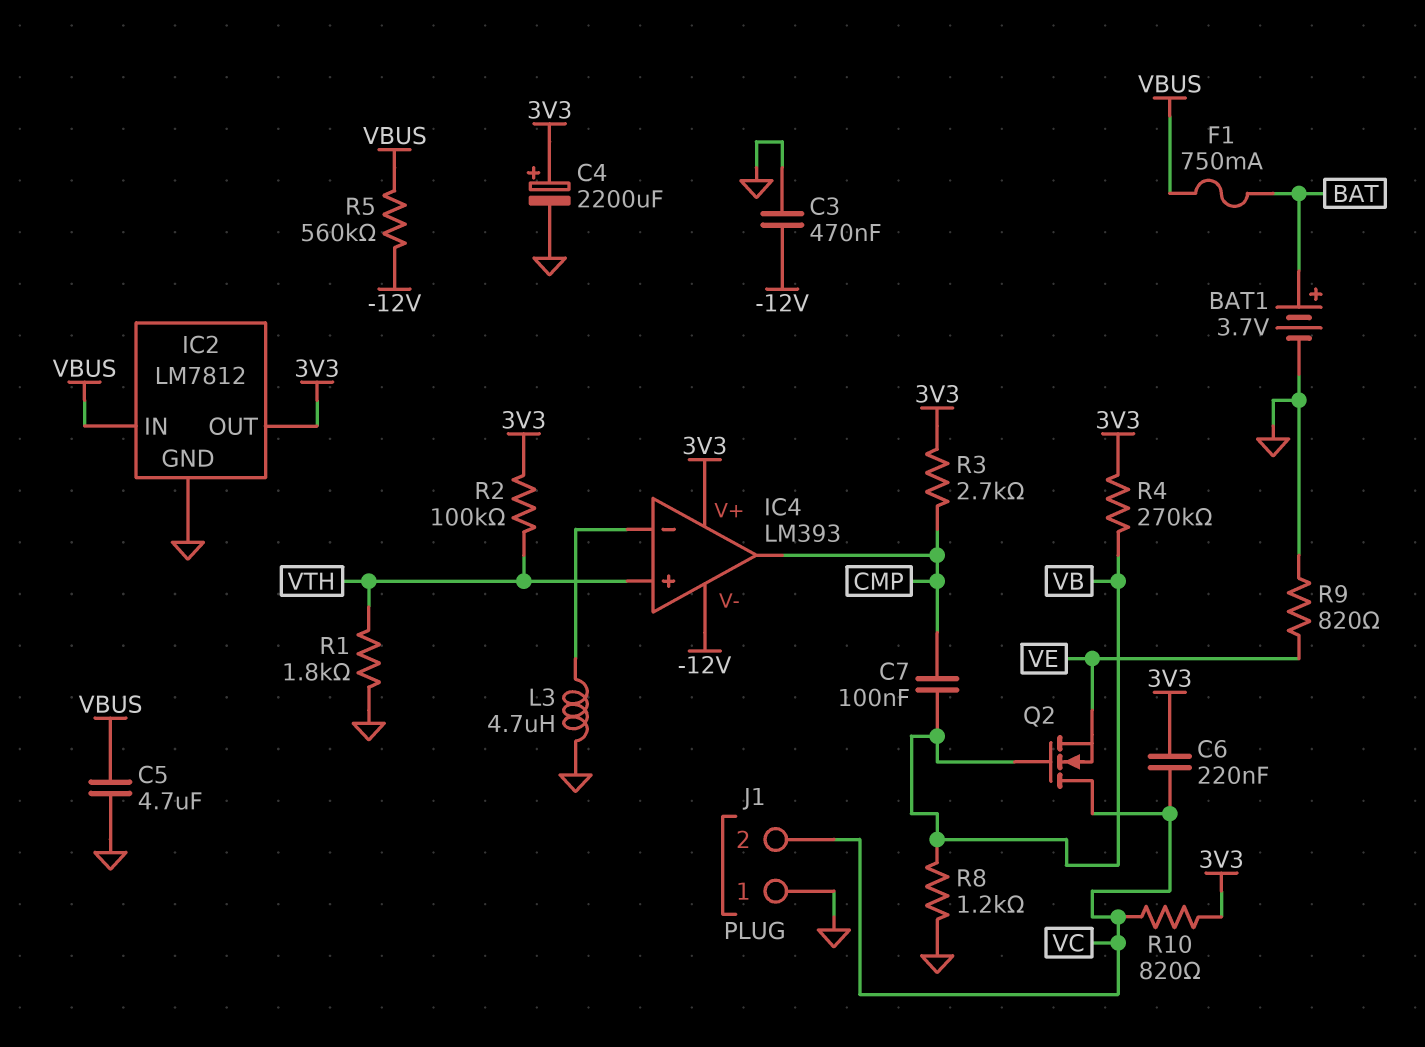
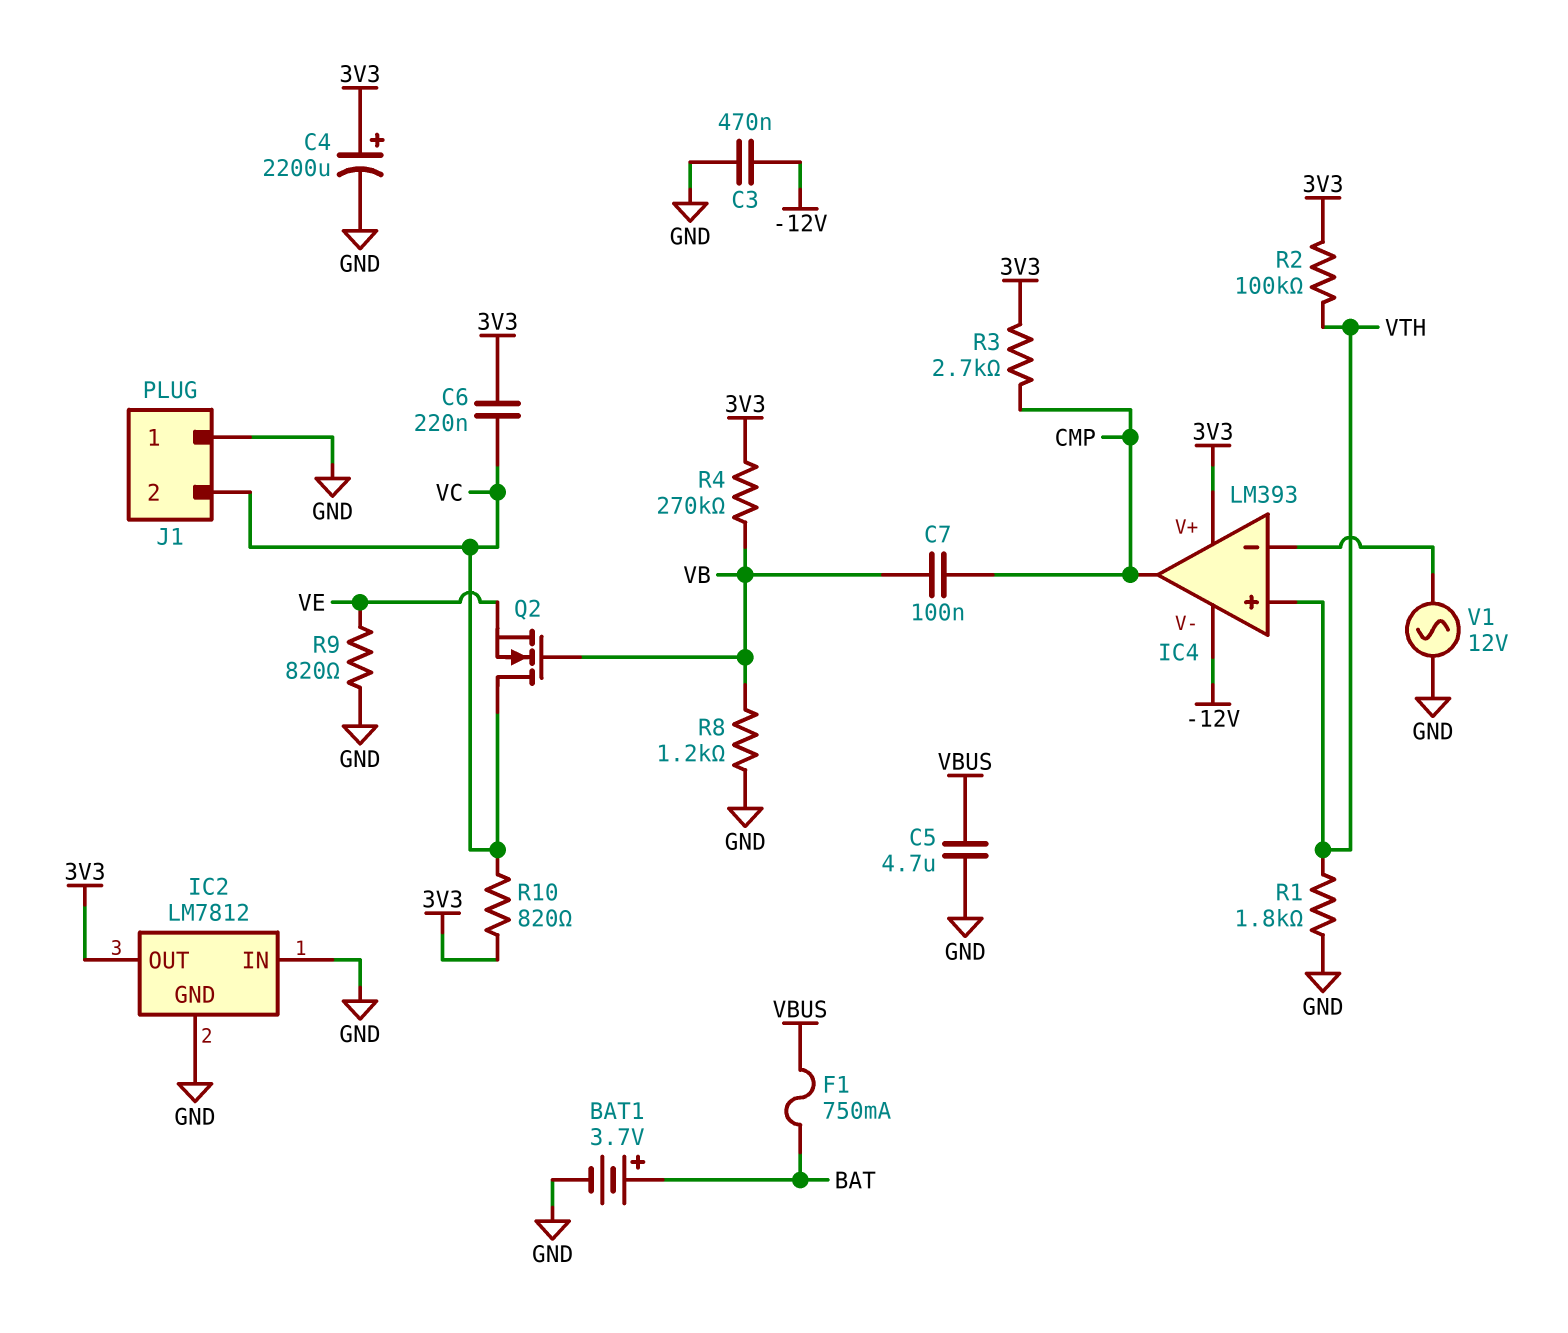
IC2 pin IN: VBUS -> GND
L3: 4.7uH (GND, IC4/in-) -> none
R5: 560k (-12V, VBUS) -> none
V1: none -> AC 12V (GND, IC4/in-)

